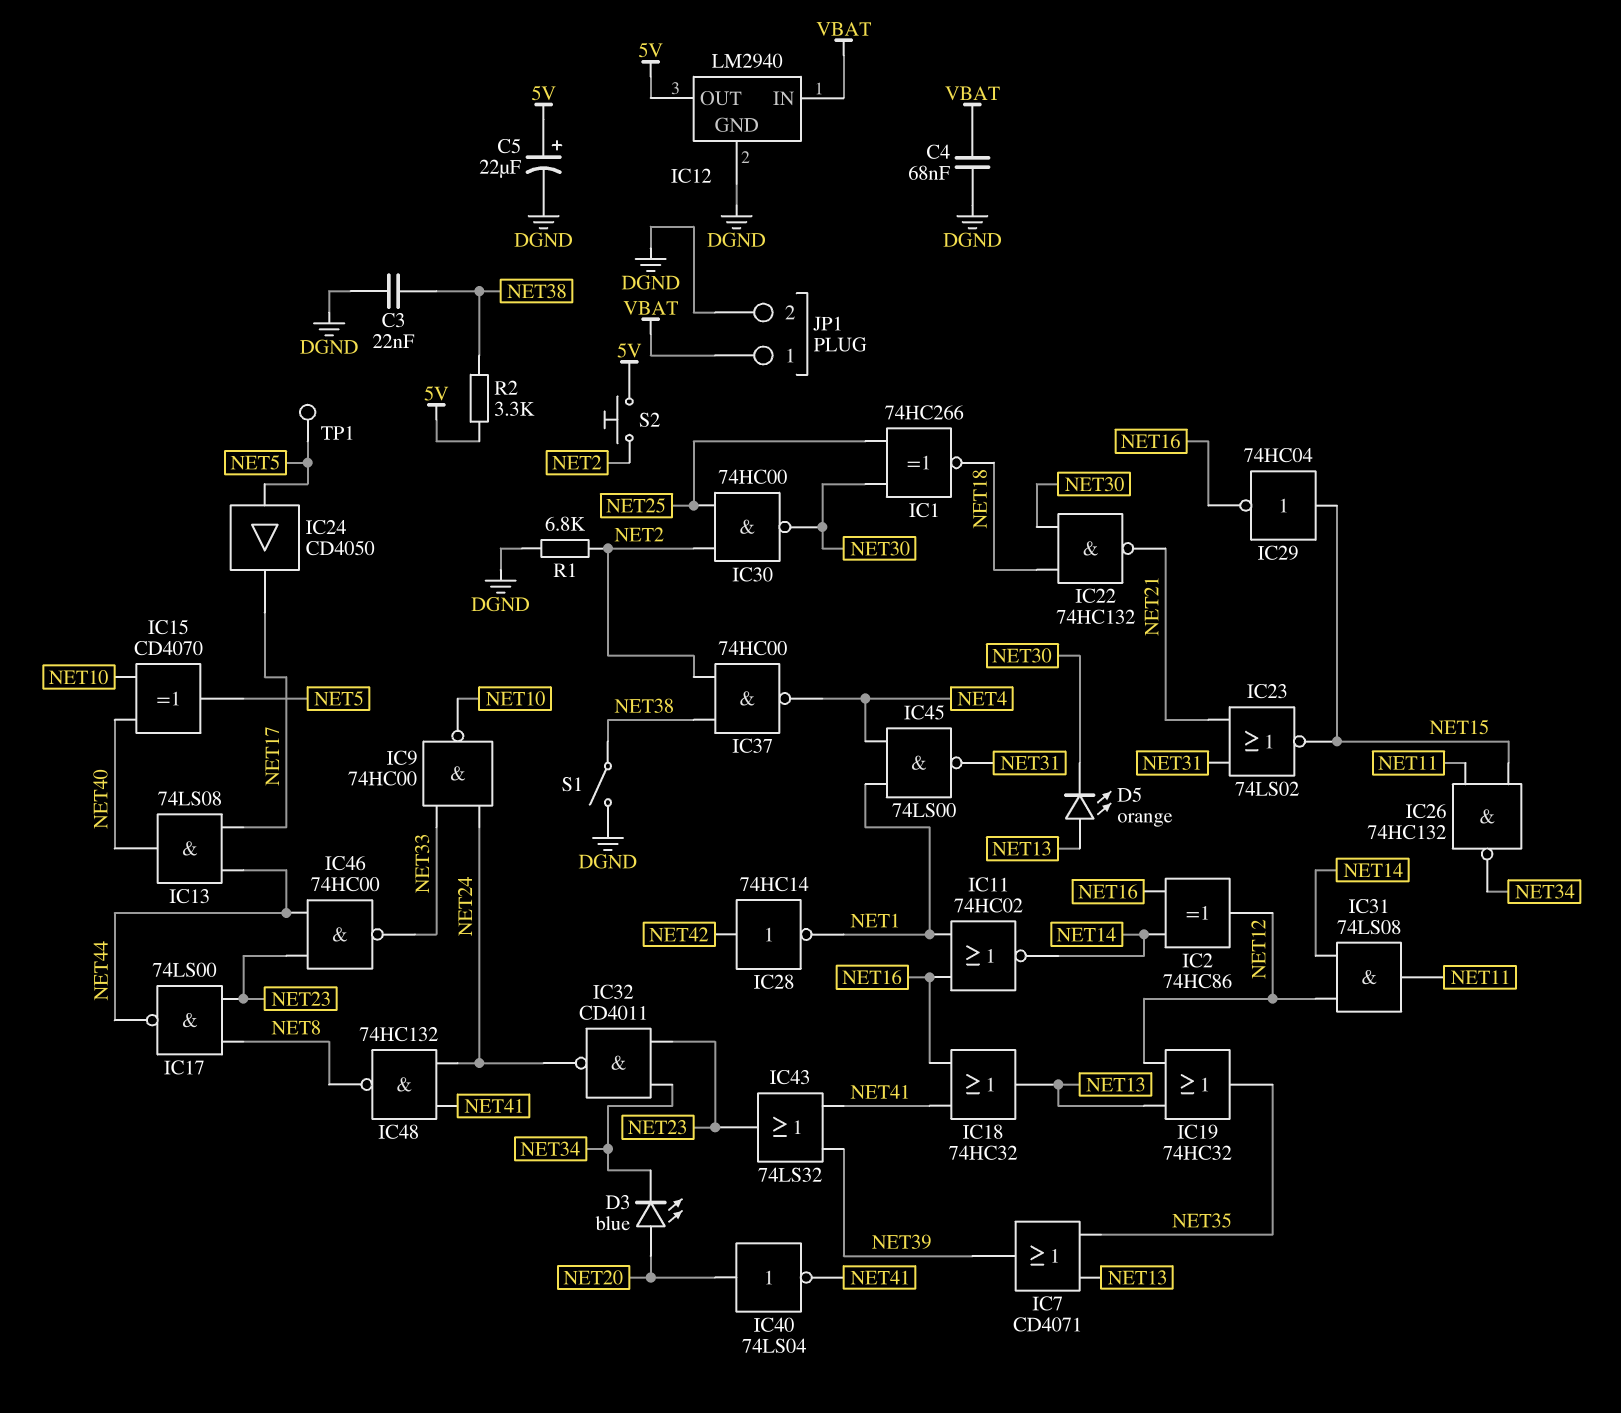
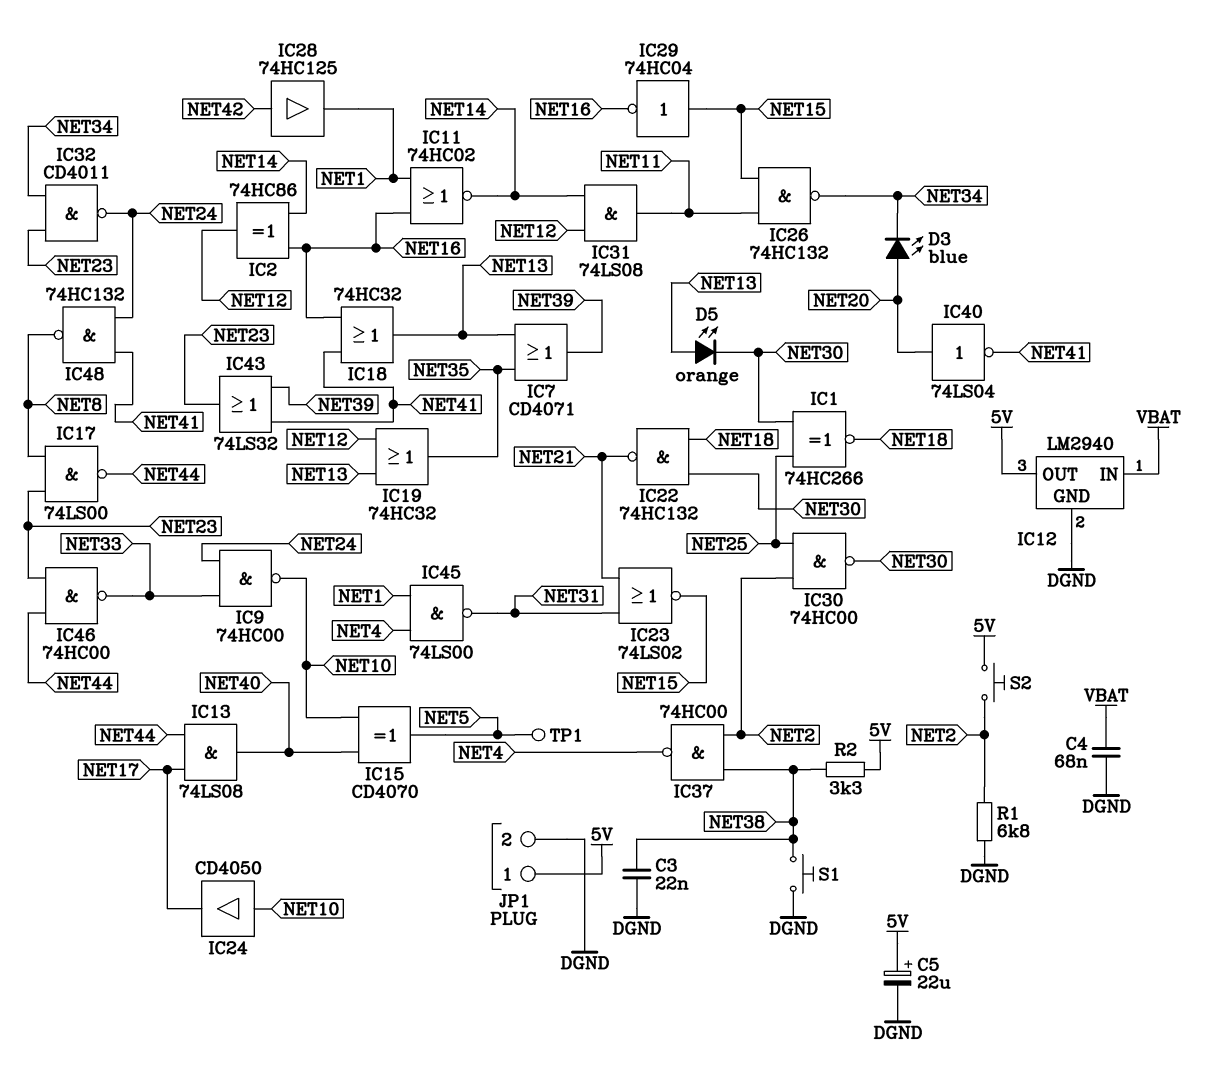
IC24: buffer CD4050 (in NET5, out NET17) -> buffer CD4050 (in NET10, out NET17)
IC28: NOT 74HC14 (in NET42, out NET1) -> buffer 74HC125 (in NET42, out NET1)
JP1 pin 1: VBAT -> 5V
S1: switch (DGND, NET38) -> button (DGND, NET38)

